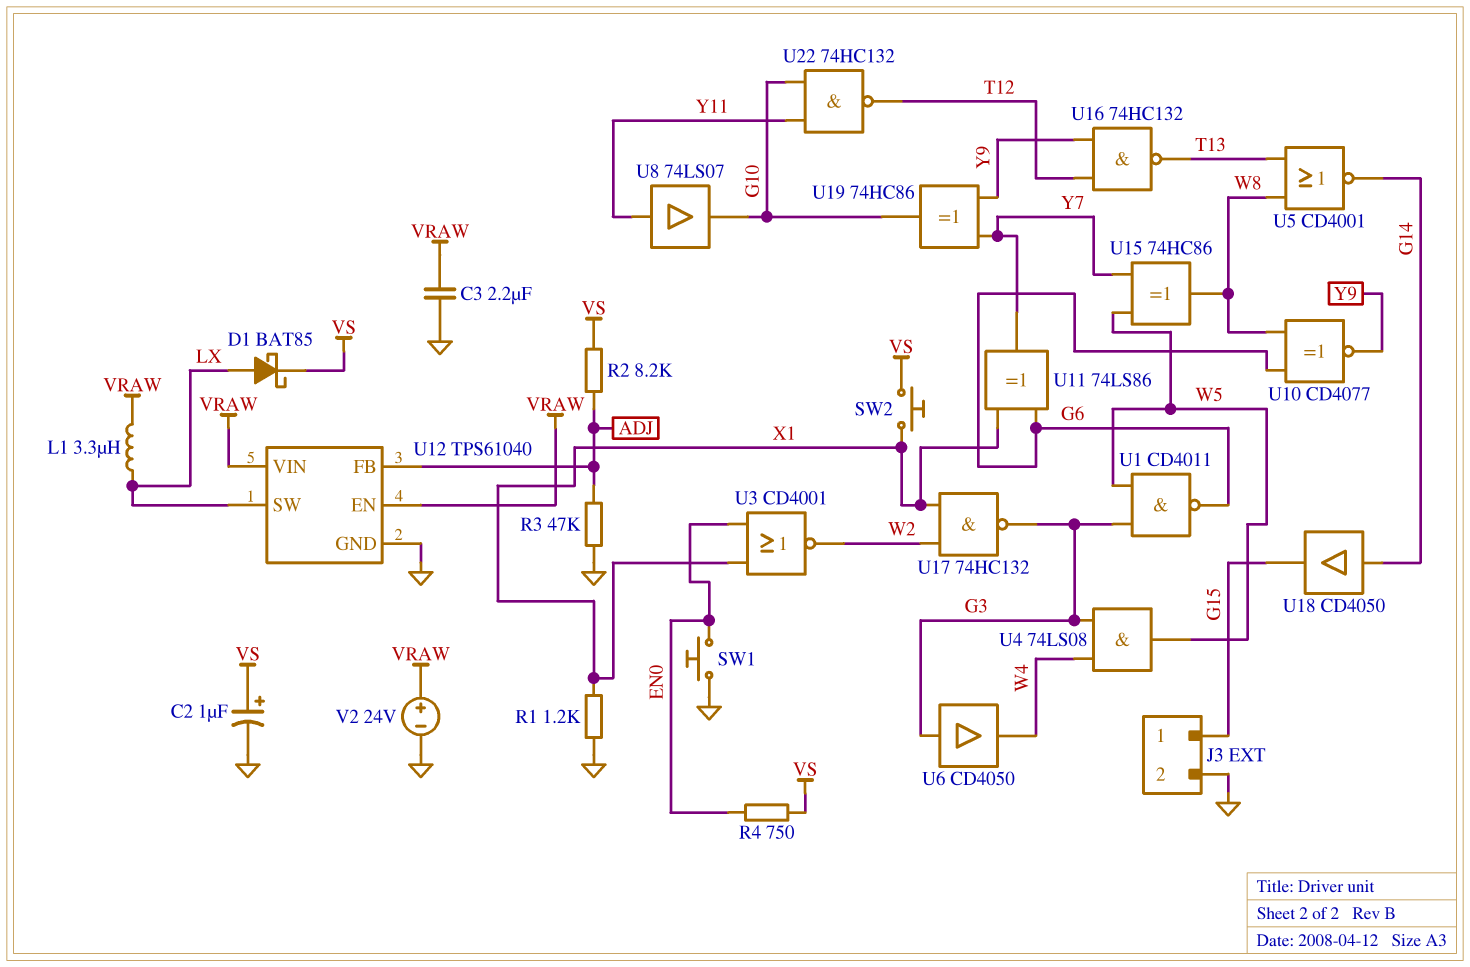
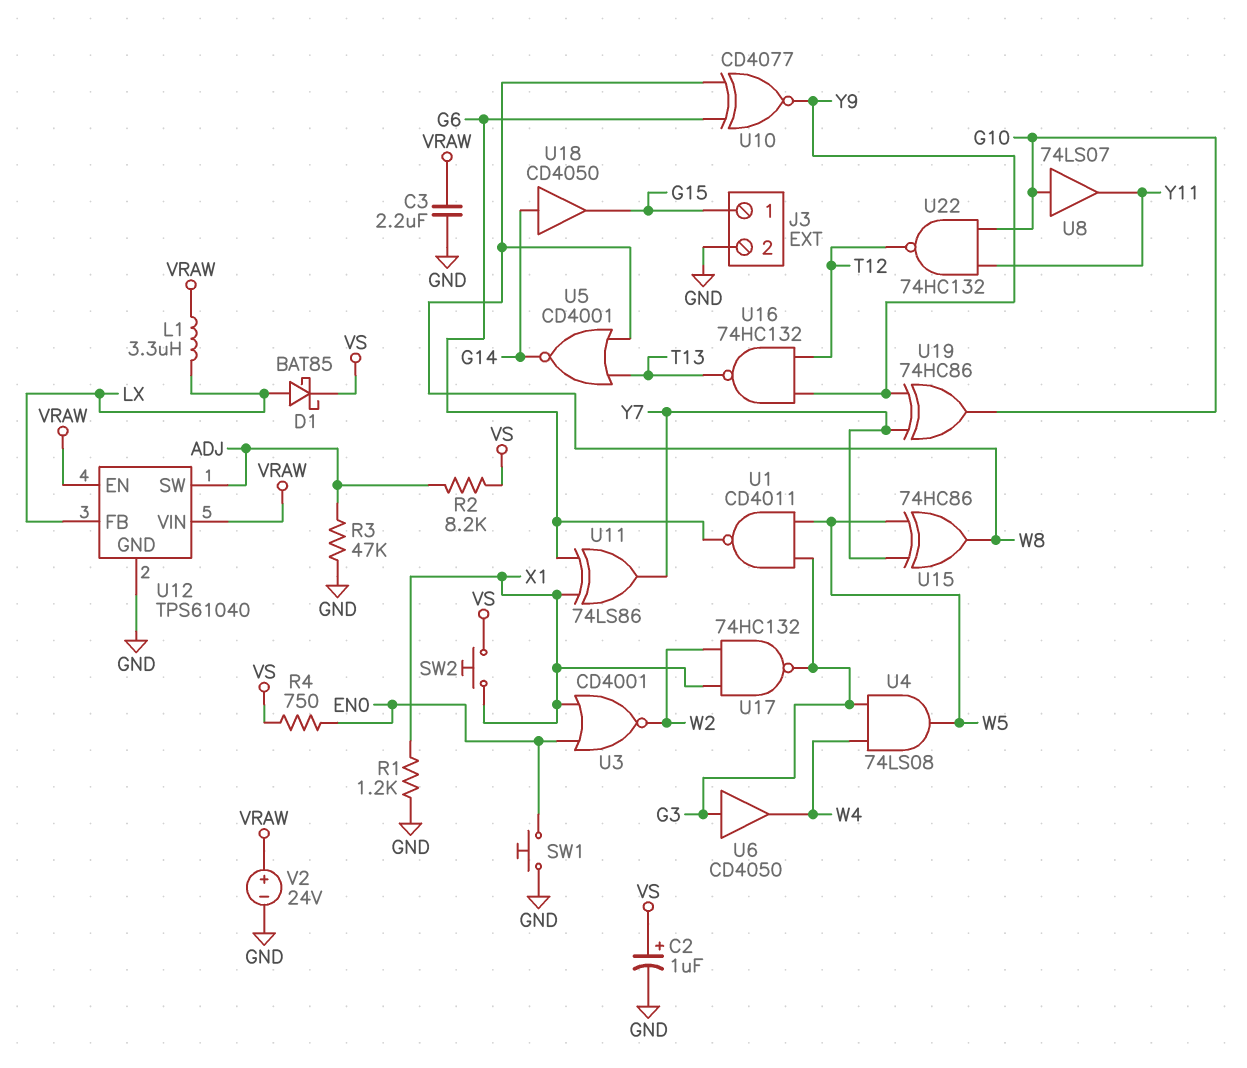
U8: buffer 74LS07 (in Y11, out G10) -> buffer 74LS07 (in G10, out Y11)
U12 pin FB: ADJ -> LX
U12 pin SW: LX -> ADJ

